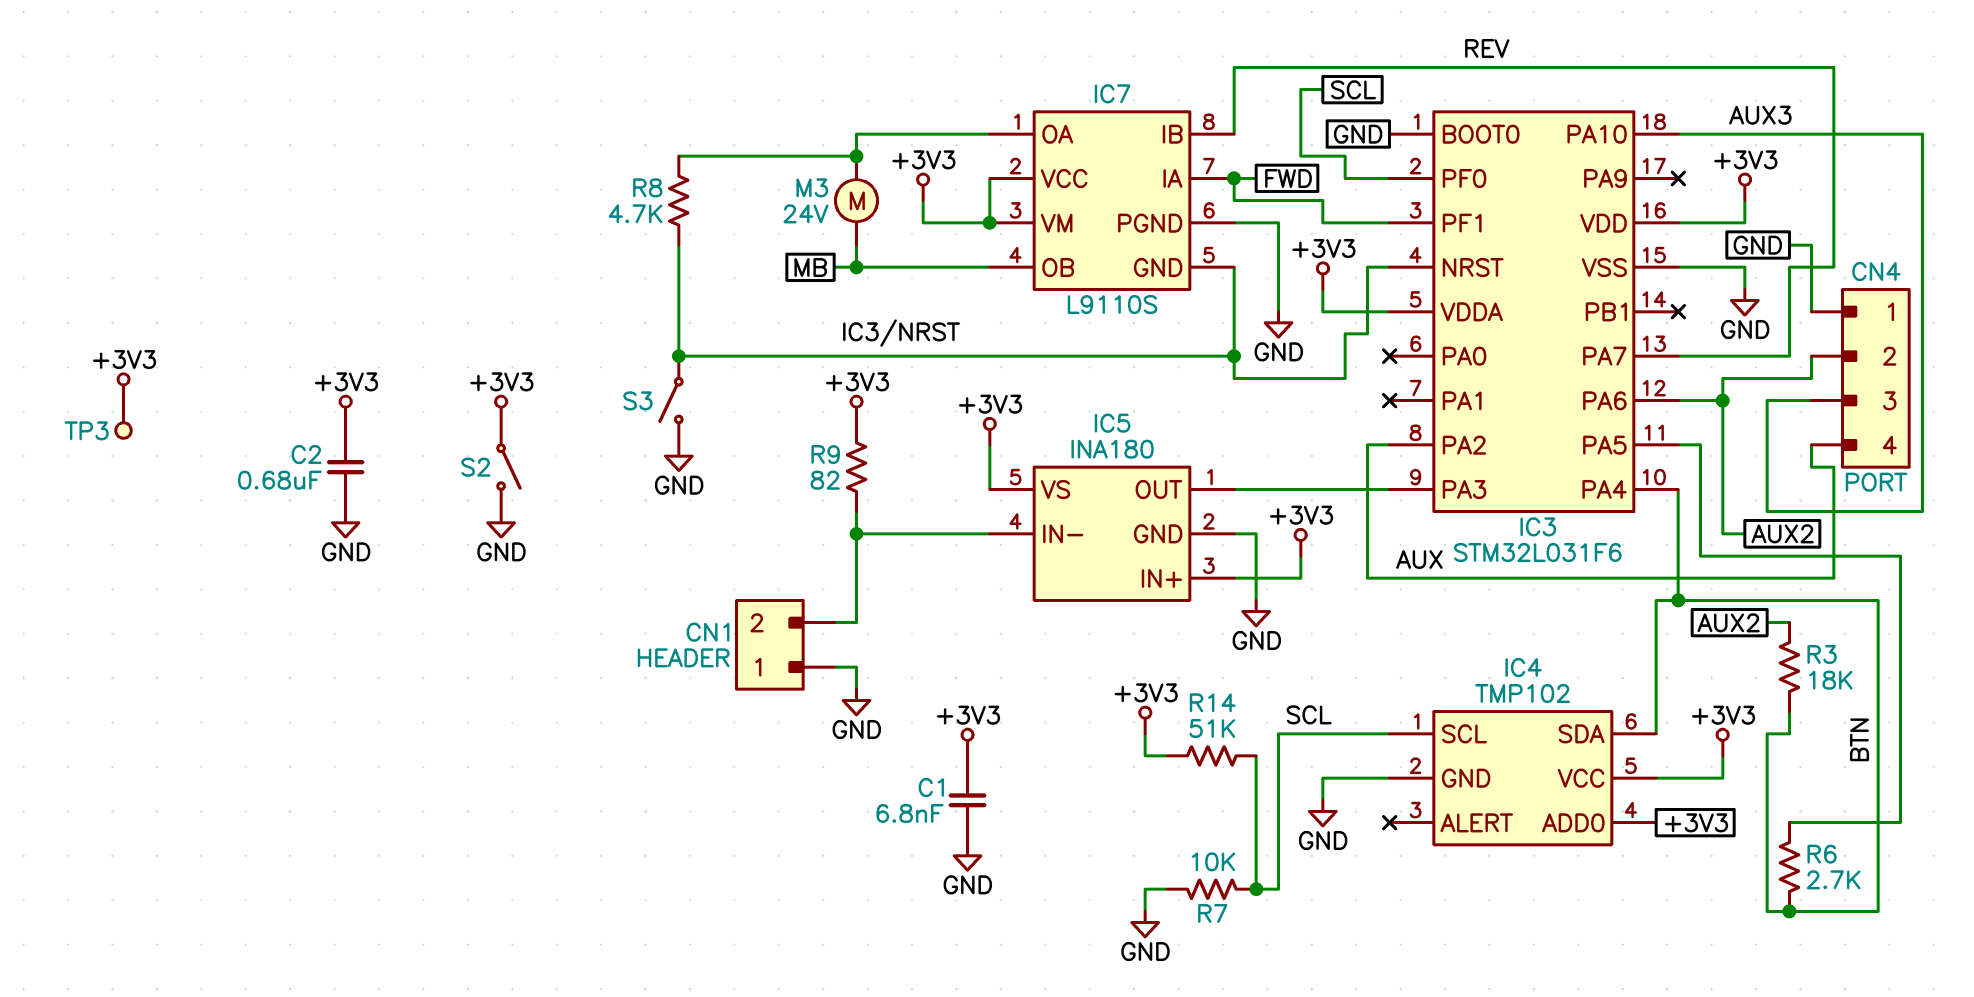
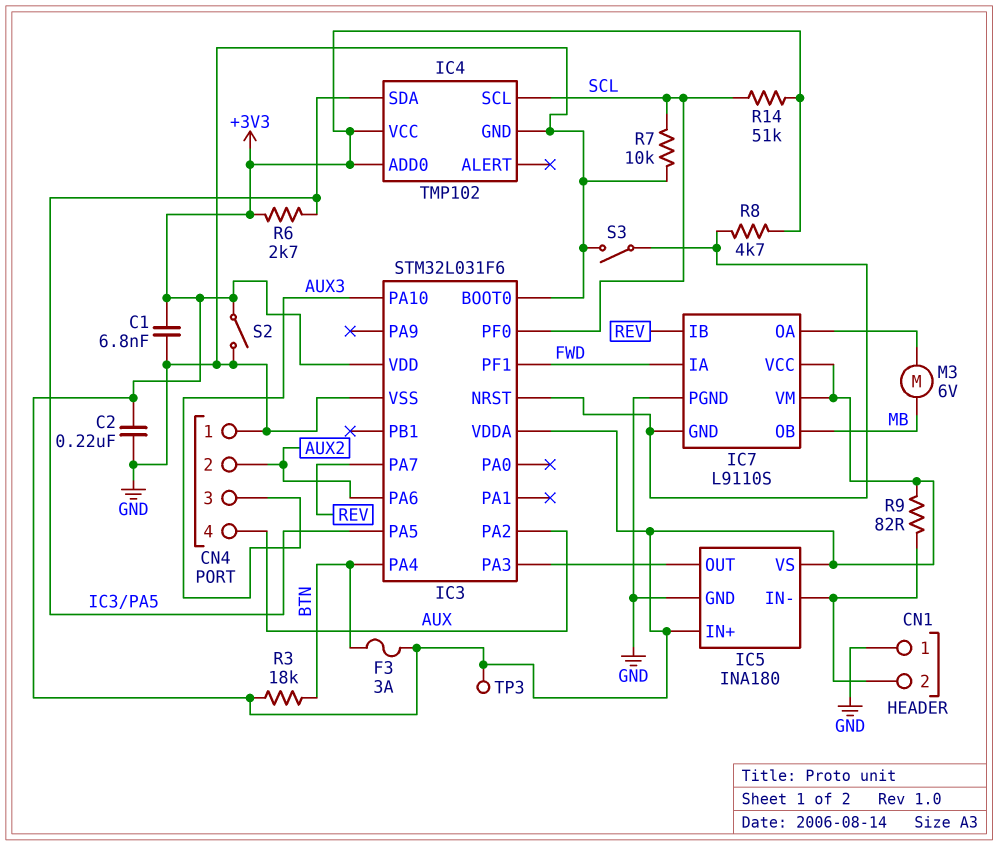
C2: 680nF (+3V3, GND) -> 220nF (+3V3, GND)
F3: none -> 3A (+3V3, BTN)
IC4 pin SDA: BTN -> IC3/PA5
M3: motor 24V (IC7/OA, MB) -> motor 6V (IC7/OA, MB)
R3: 18k (AUX2, BTN) -> 18k (+3V3, BTN)
R6: 2.7k (BTN, IC3/PA5) -> 2.7k (+3V3, IC3/PA5)
R8: 4.7k (IC3/NRST, IC7/OA) -> 4.7k (+3V3, IC3/NRST)

